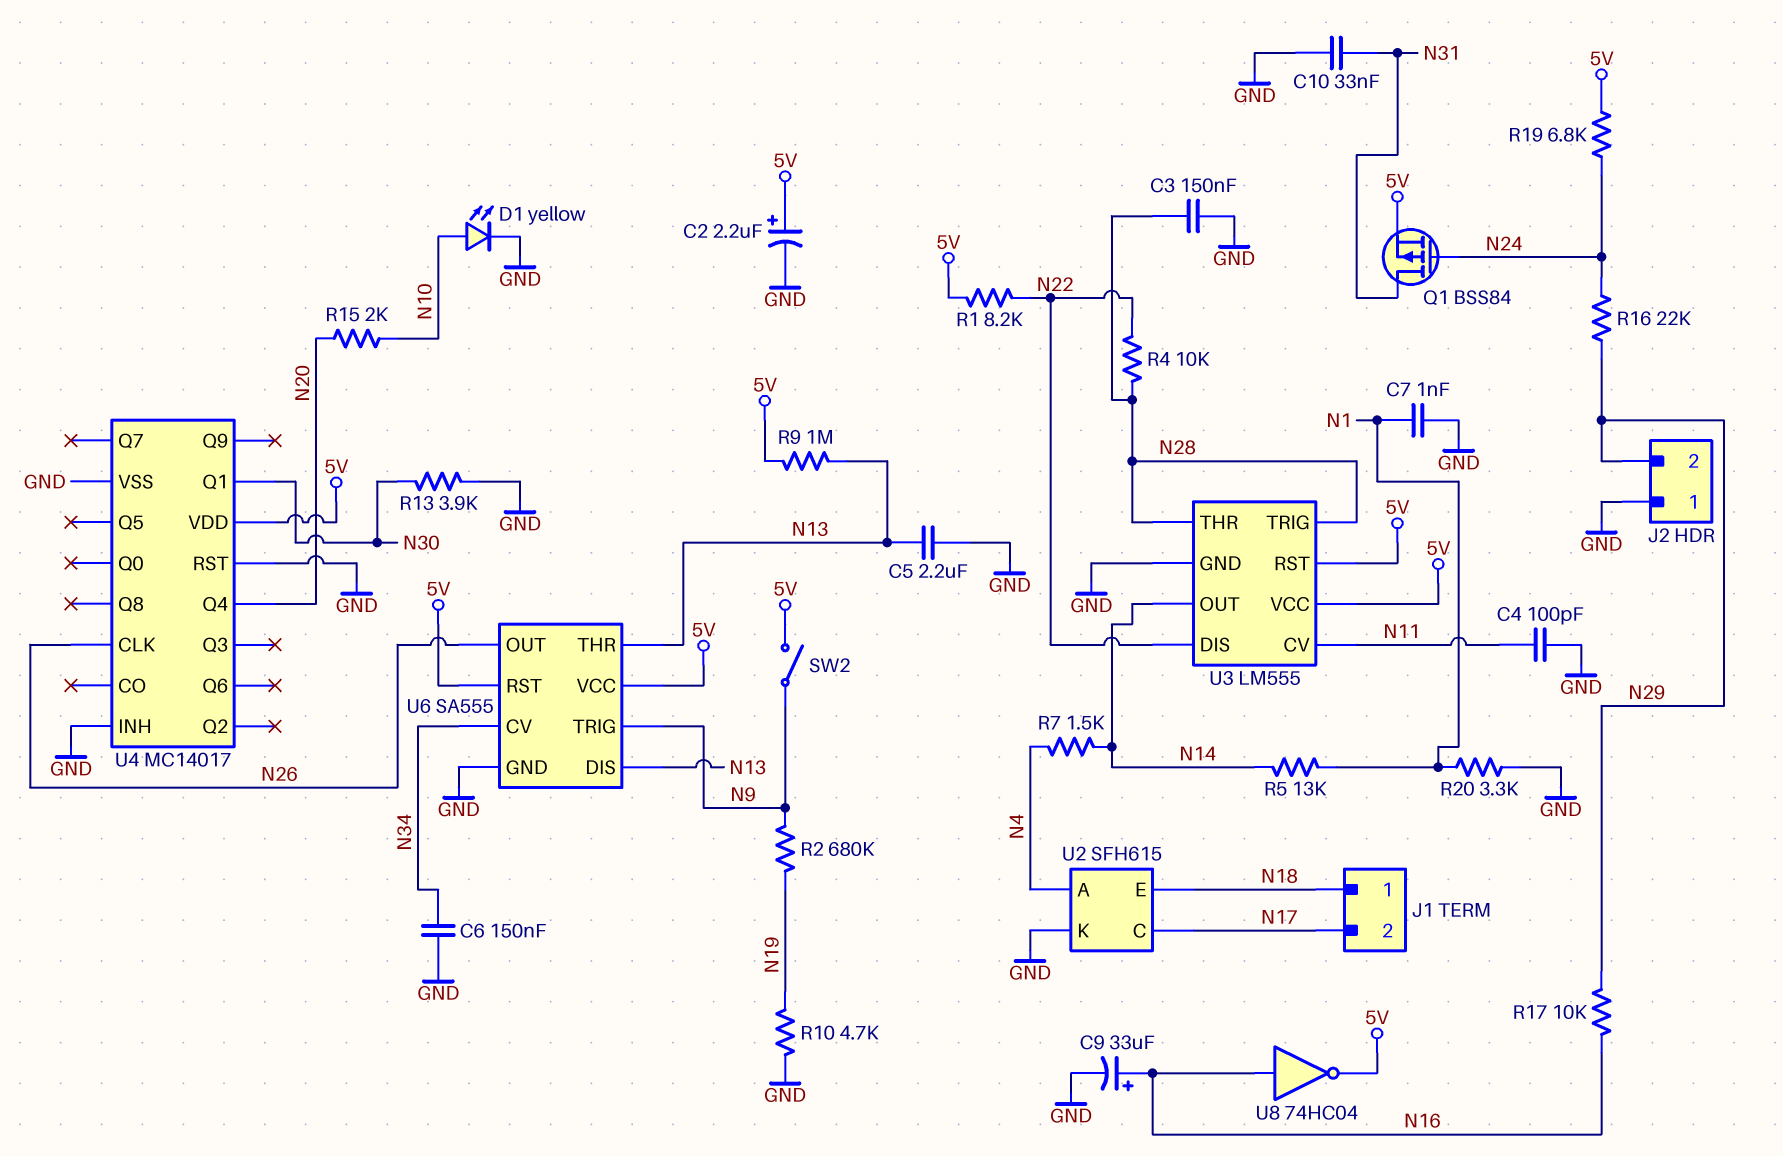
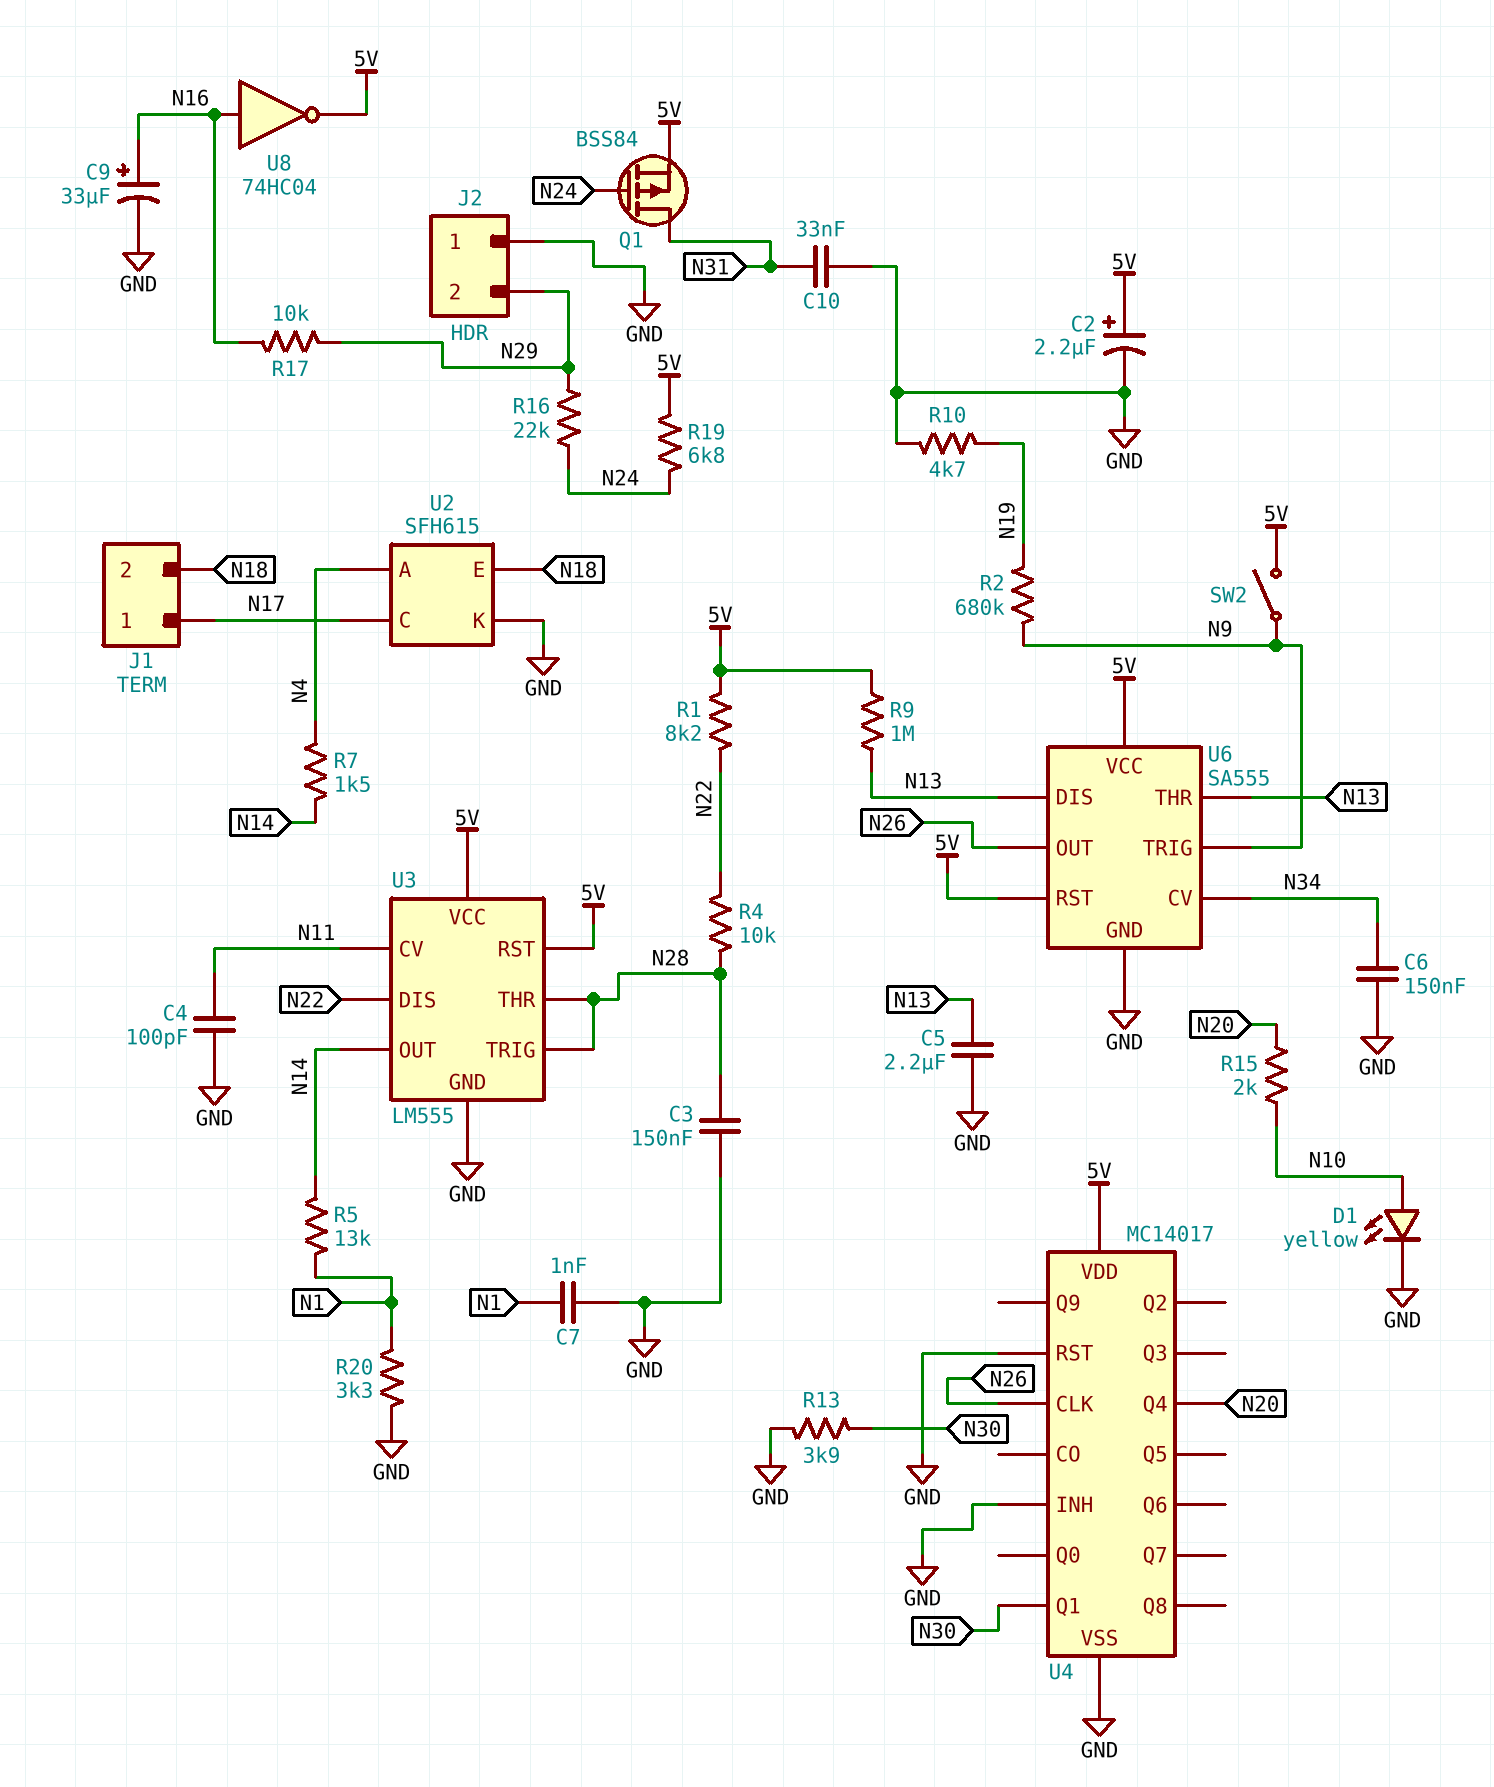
J1 pin 1: N18 -> N17
J1 pin 2: N17 -> N18

